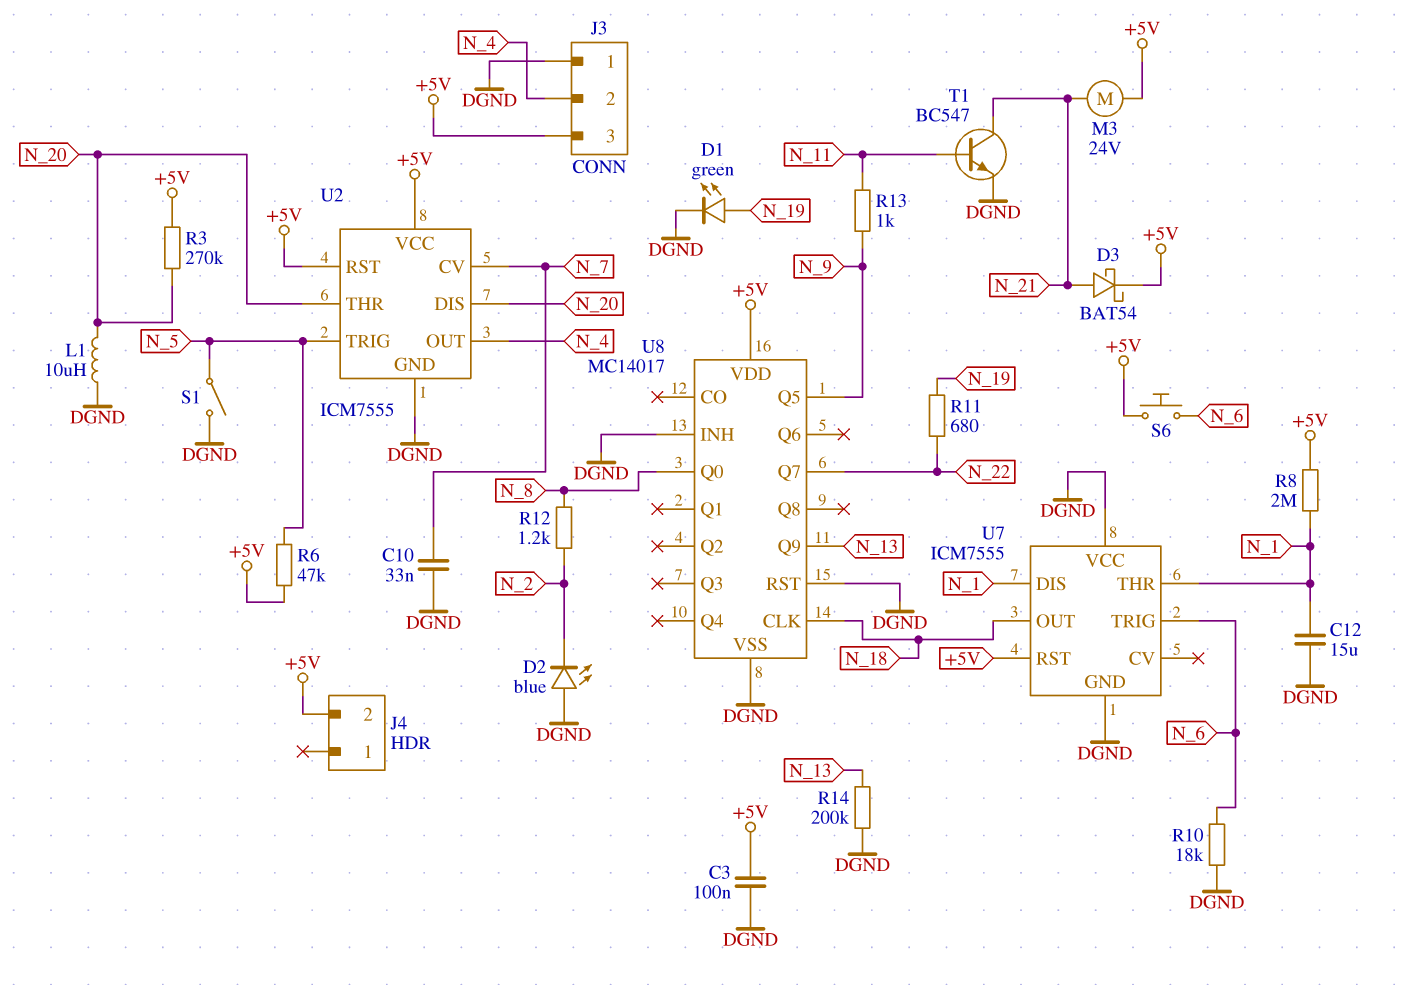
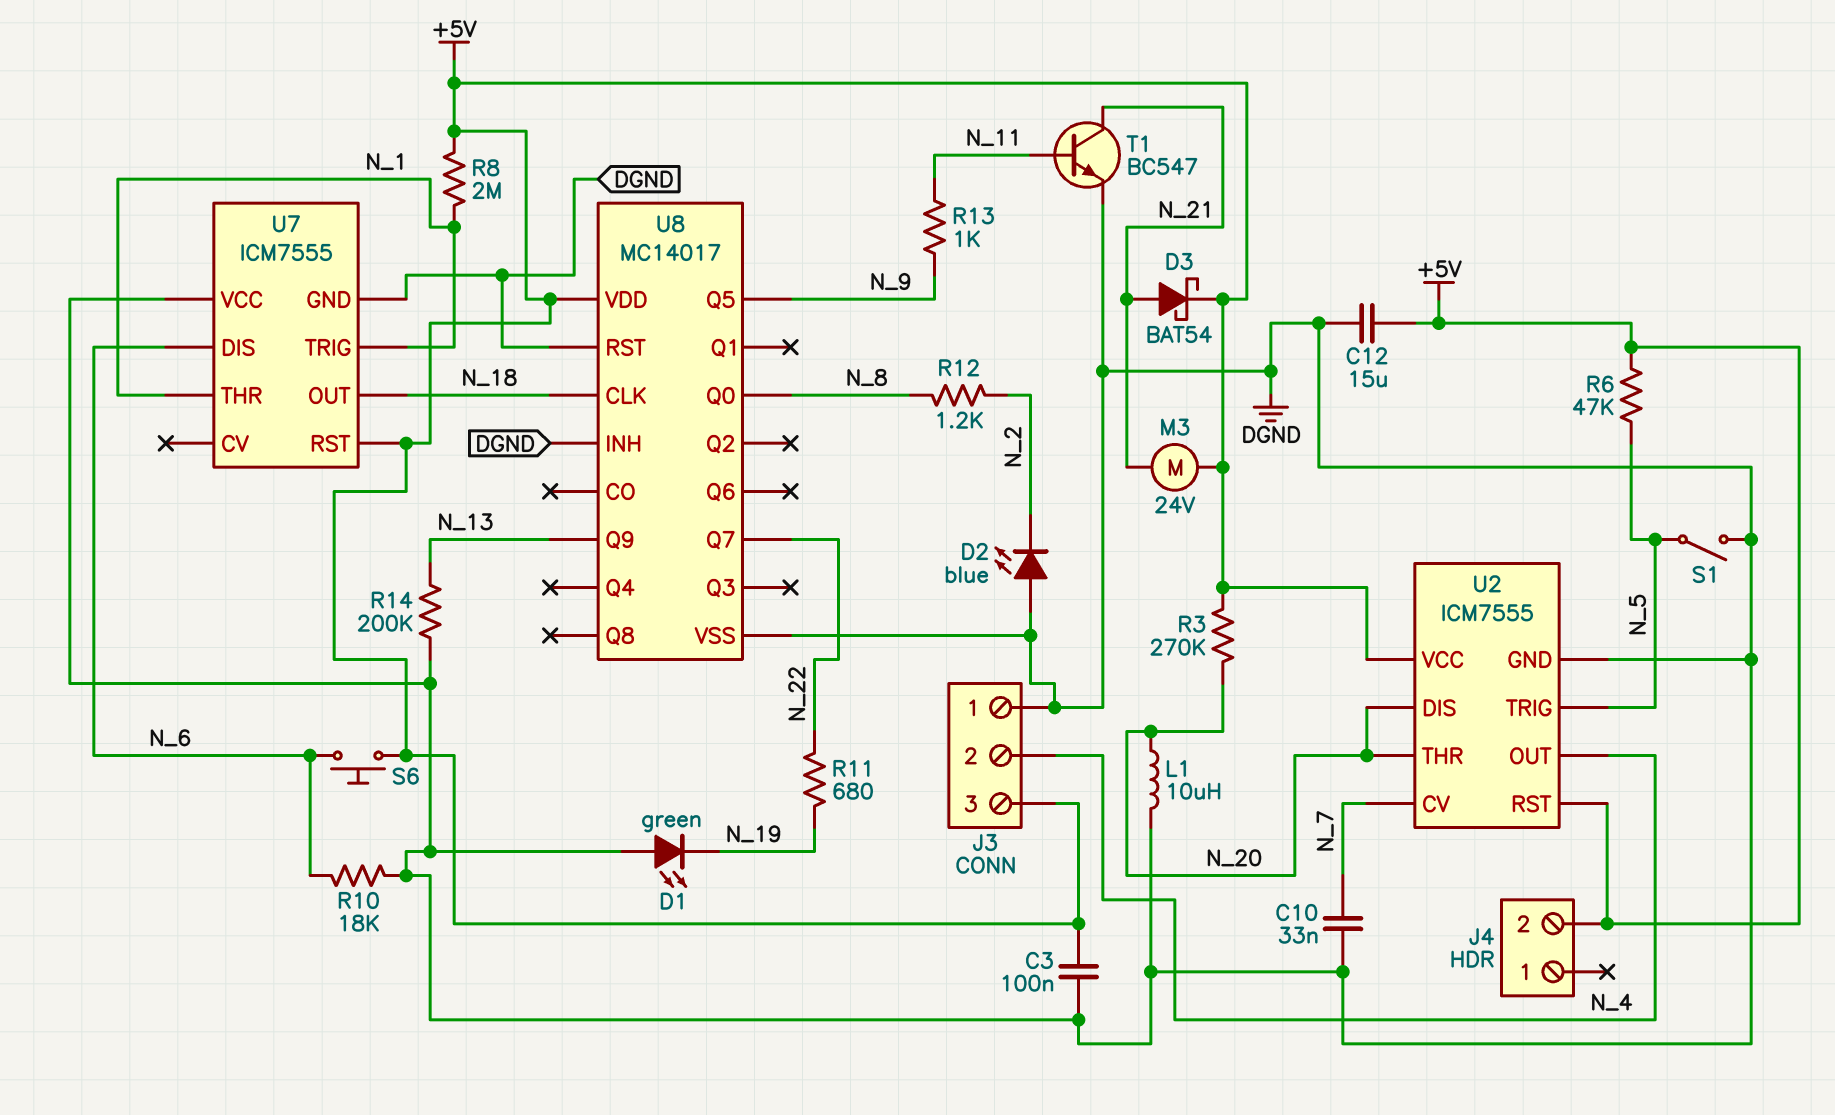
C12: 15uF (DGND, N_1) -> 15uF (+5V, DGND)
D1: LED green (A N_19, K DGND) -> LED green (A DGND, K N_19)
U7 pin DIS: N_1 -> N_6
U7 pin TRIG: N_6 -> N_1

